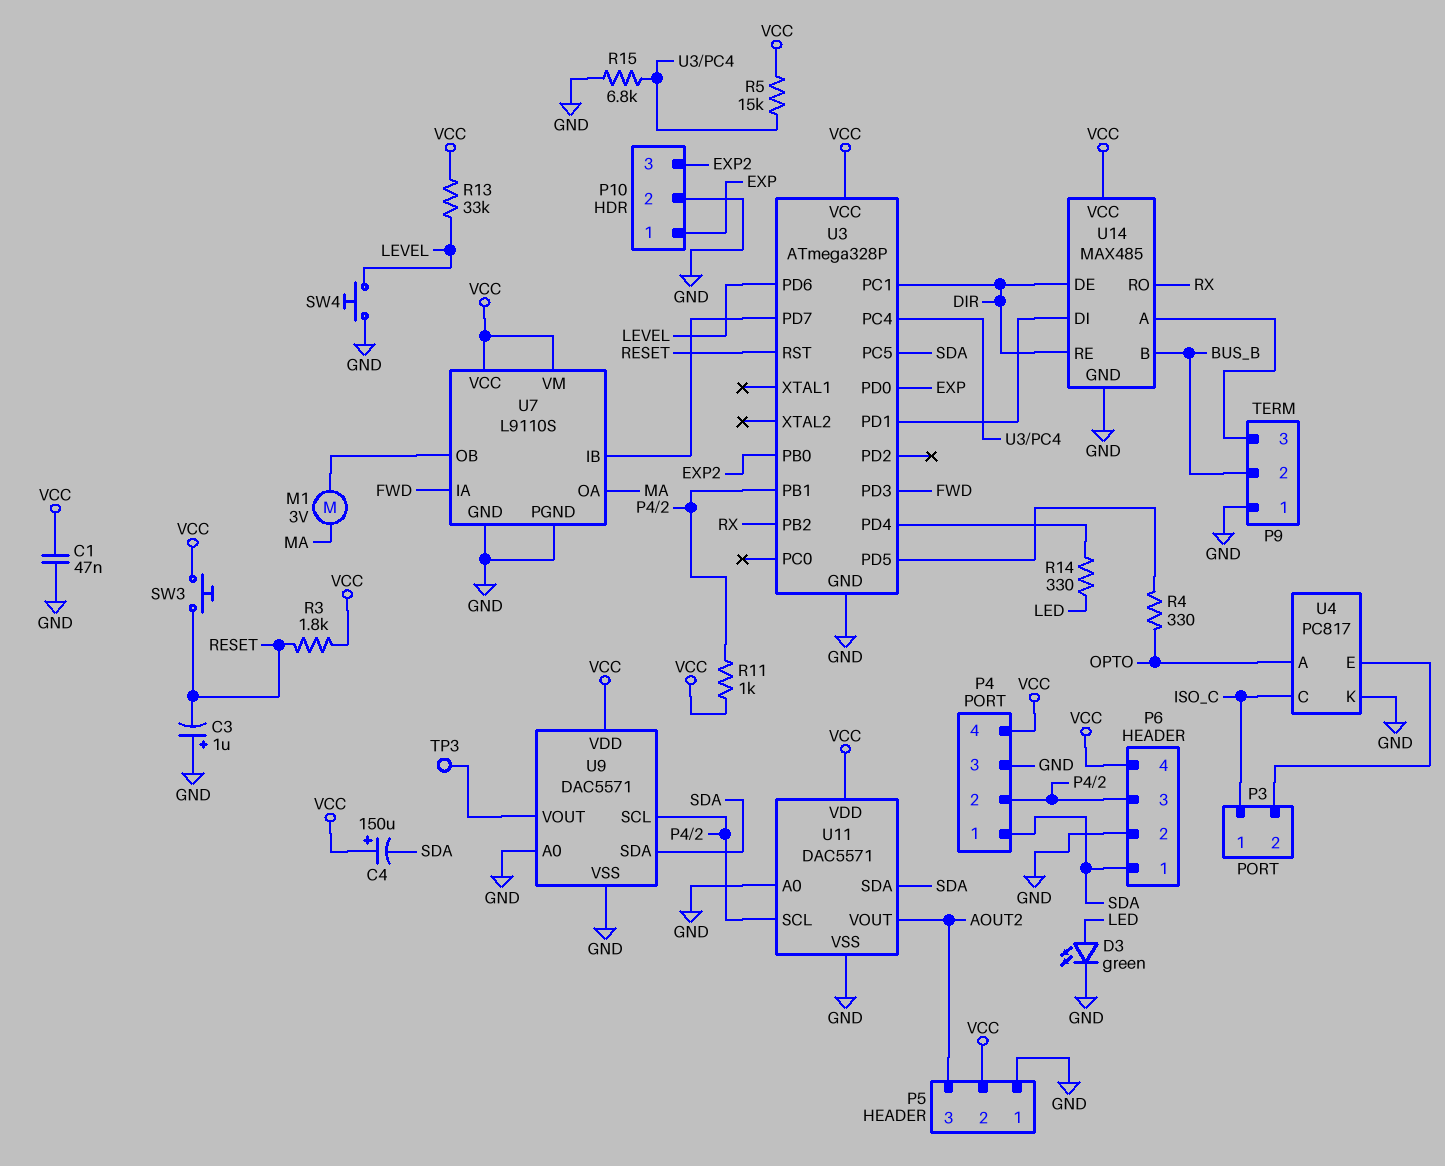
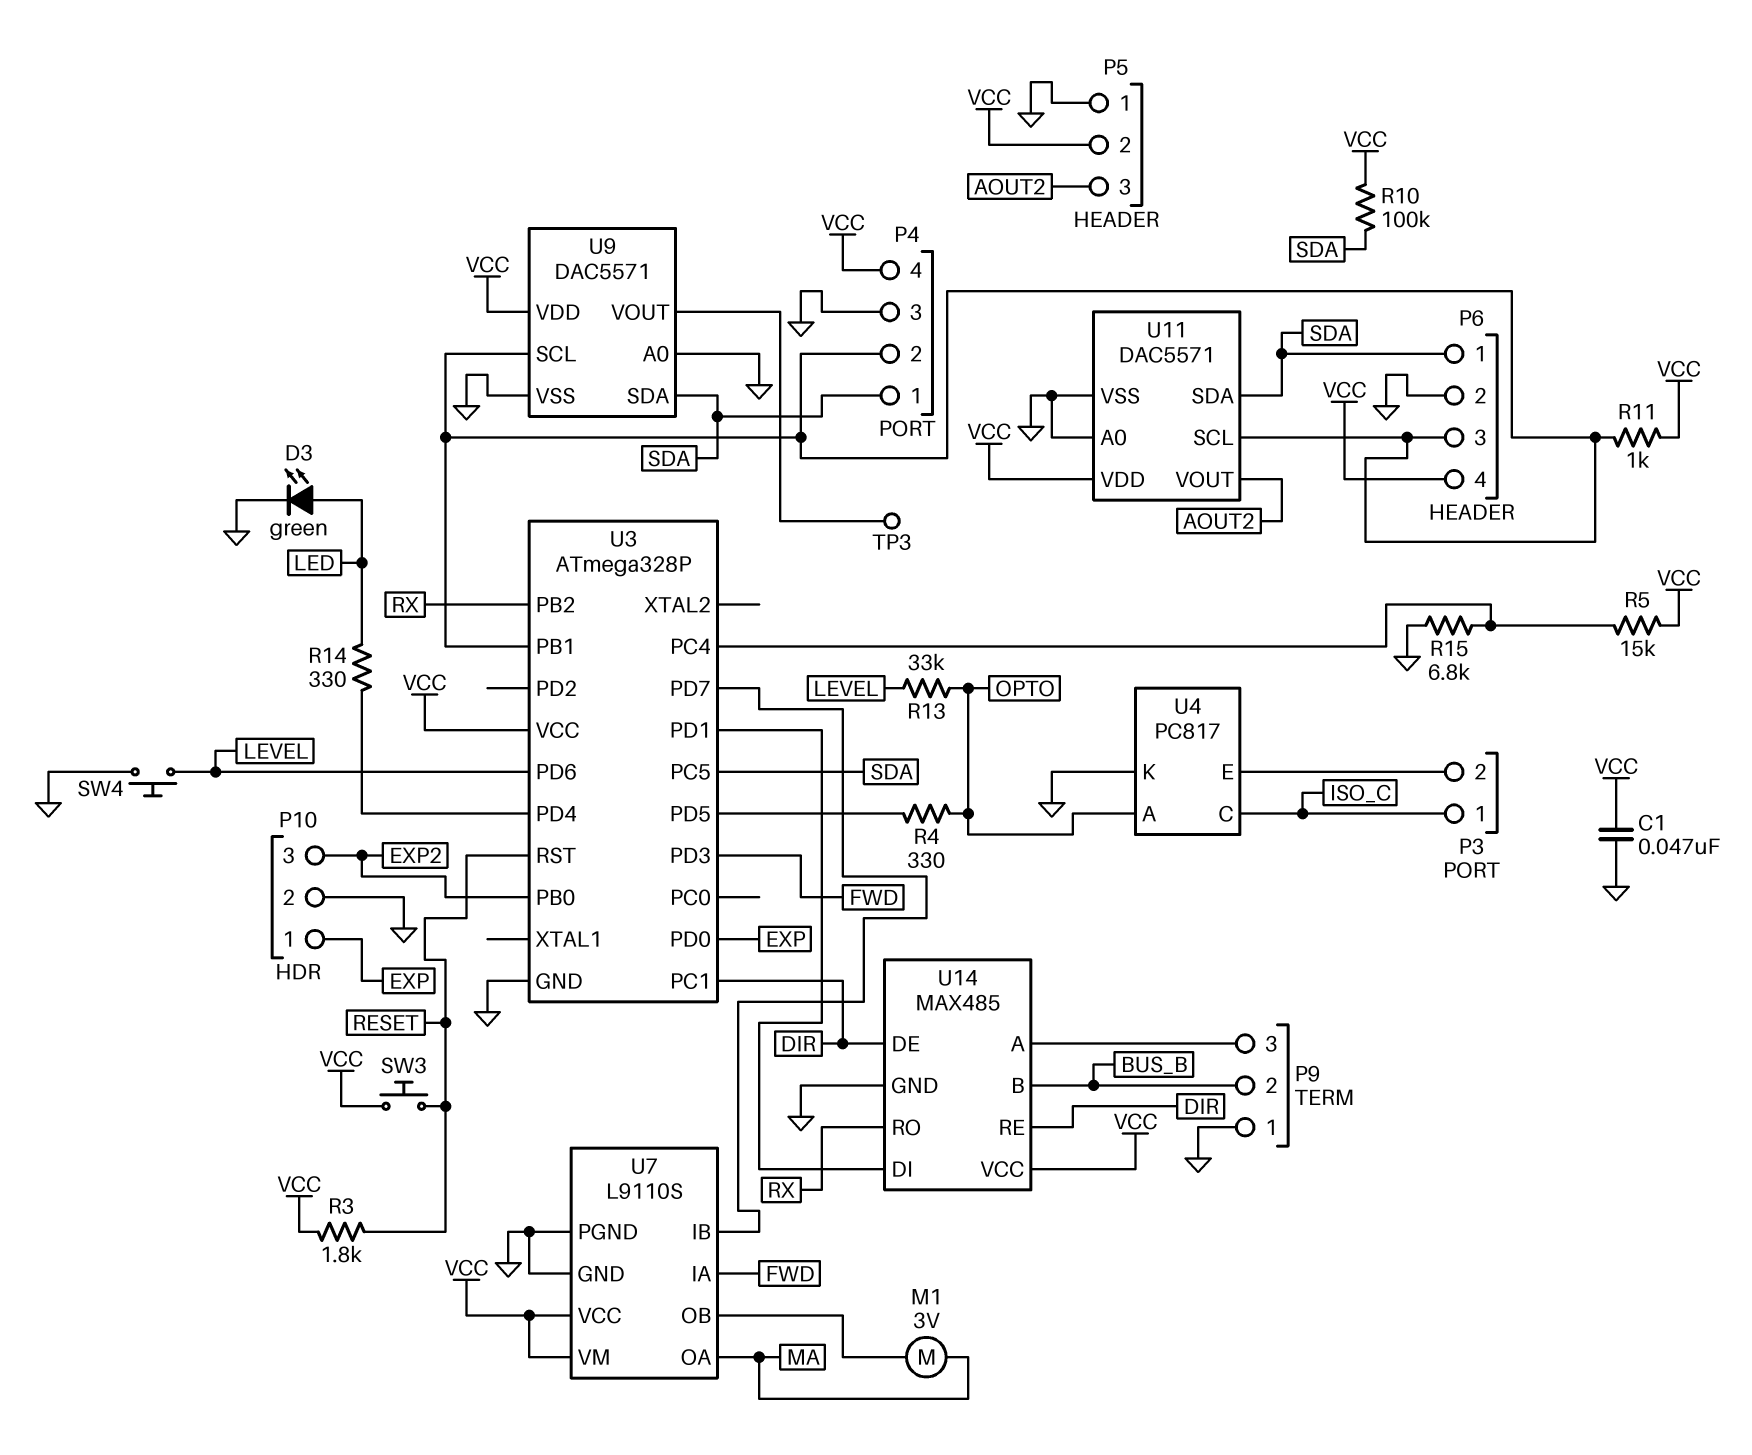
C3: 1uF (plus GND, minus RESET) -> none
C4: 150uF (plus VCC, minus SDA) -> none
R10: none -> 100k (SDA, VCC)
R13: 33k (LEVEL, VCC) -> 33k (LEVEL, OPTO)

